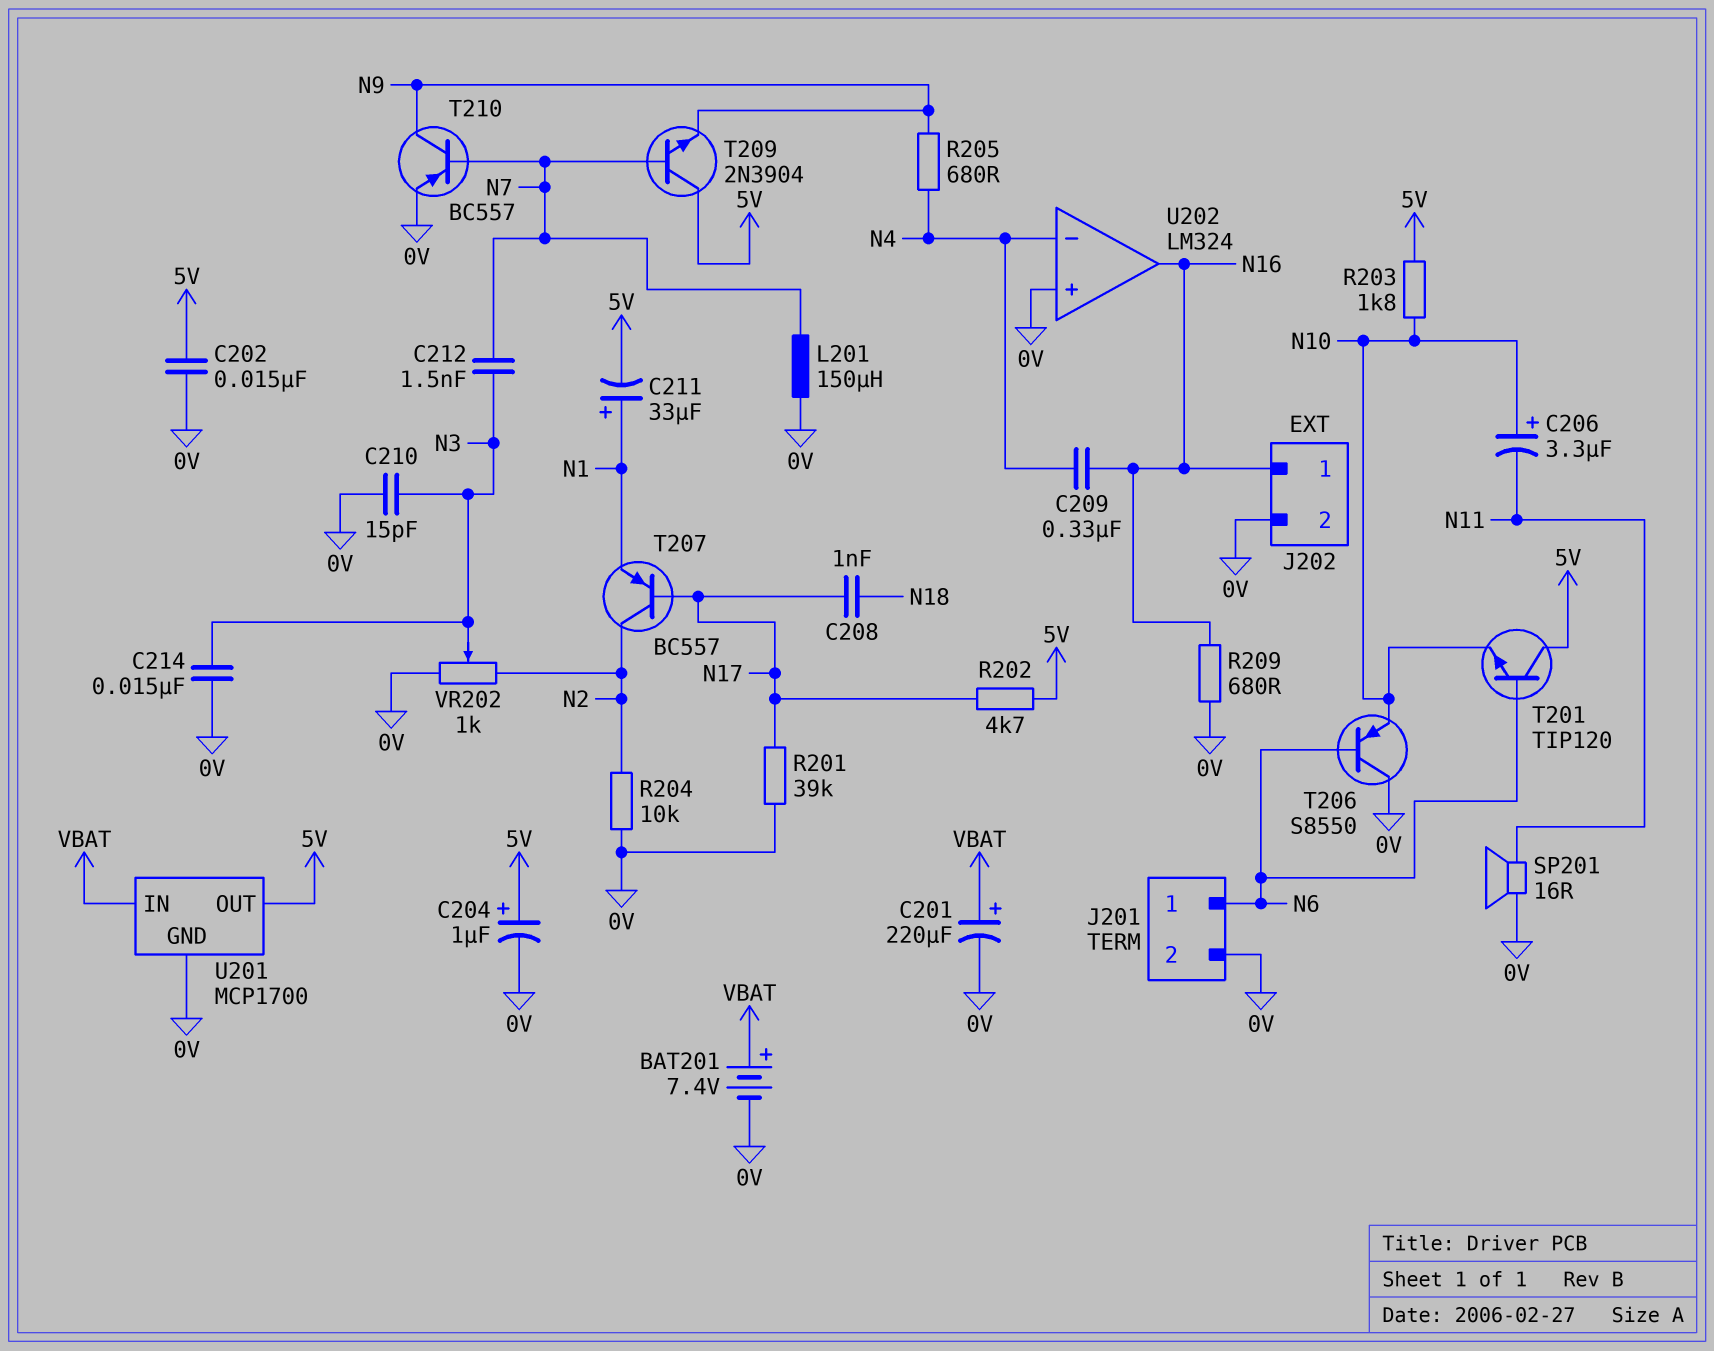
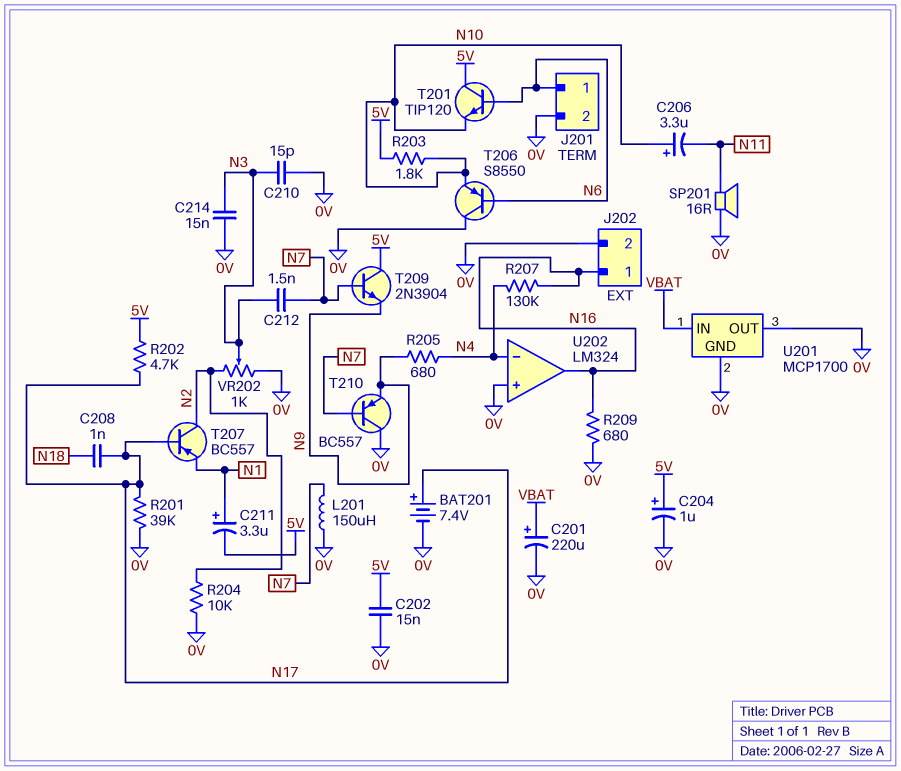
BAT201: 7.4V (plus VBAT, minus 0V) -> 7.4V (plus N17, minus 0V)
C209: 330nF (N4, N16) -> none
C211: 33uF (plus N1, minus 5V) -> 3.3uF (plus N1, minus 5V)
R207: none -> 130k (N4, N16)
T210: PNP BC557 (B N7, C N9, E 0V) -> PNP BC557 (B N7, C 0V, E N9)
U201 pin OUT: 5V -> 0V

